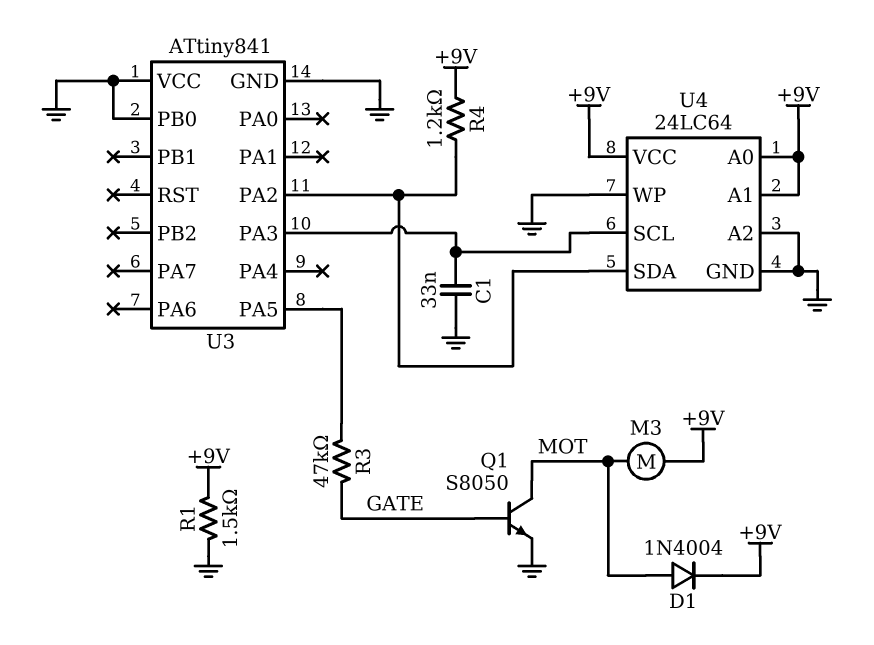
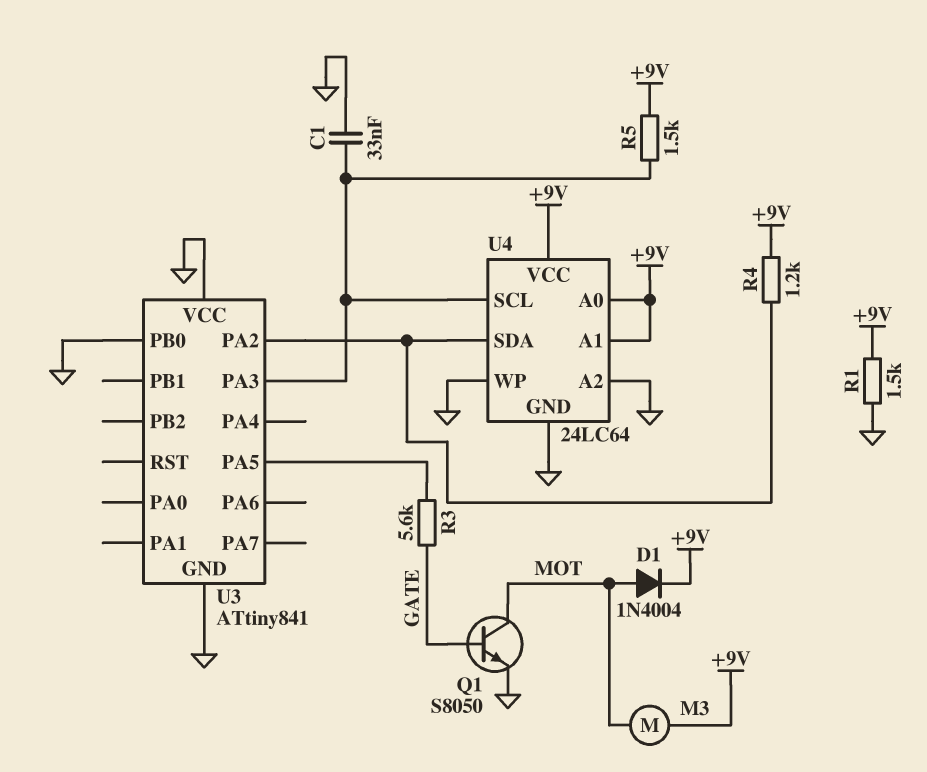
R3: 47k (GATE, U3/PA5) -> 5.6k (GATE, U3/PA5)
R5: none -> 1.5k (+9V, U3/PA3)

